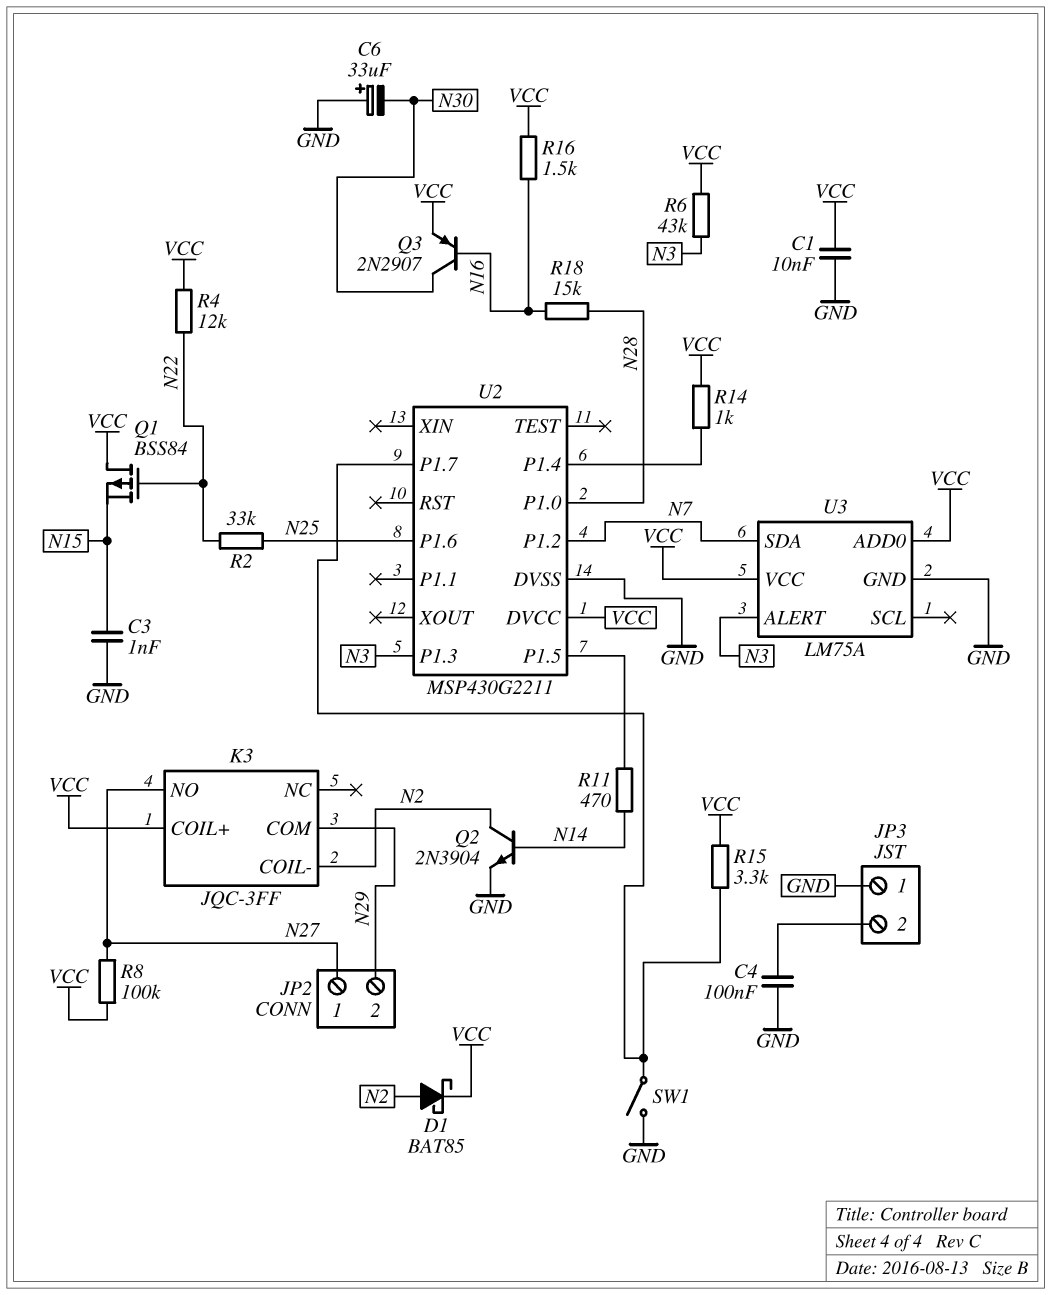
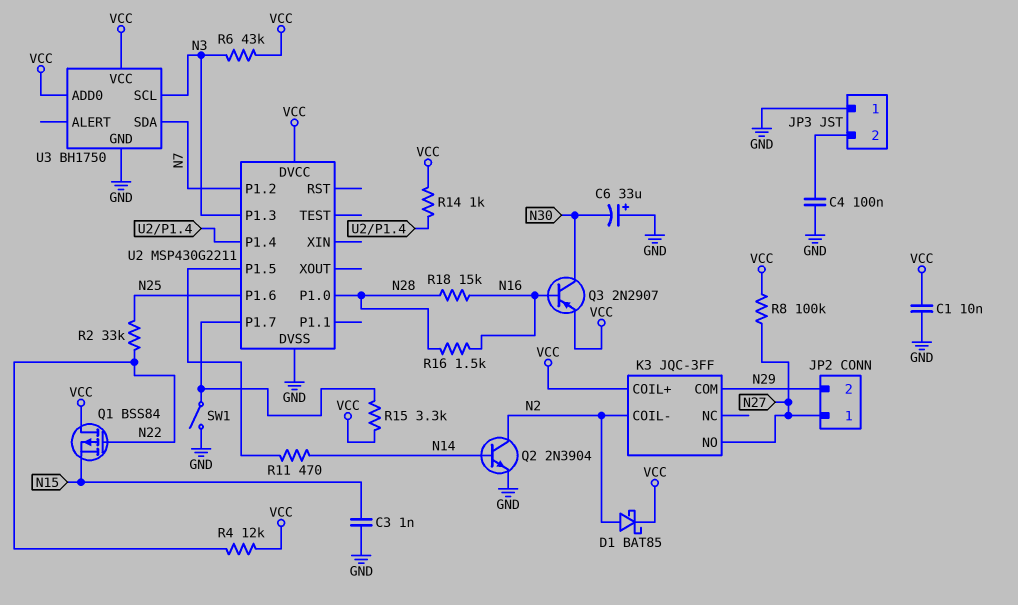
R16: 1.5k (N16, VCC) -> 1.5k (N16, N28)
U3: LM75A -> BH1750
U3 pin ALERT: N3 -> none
U3 pin SCL: none -> N3

